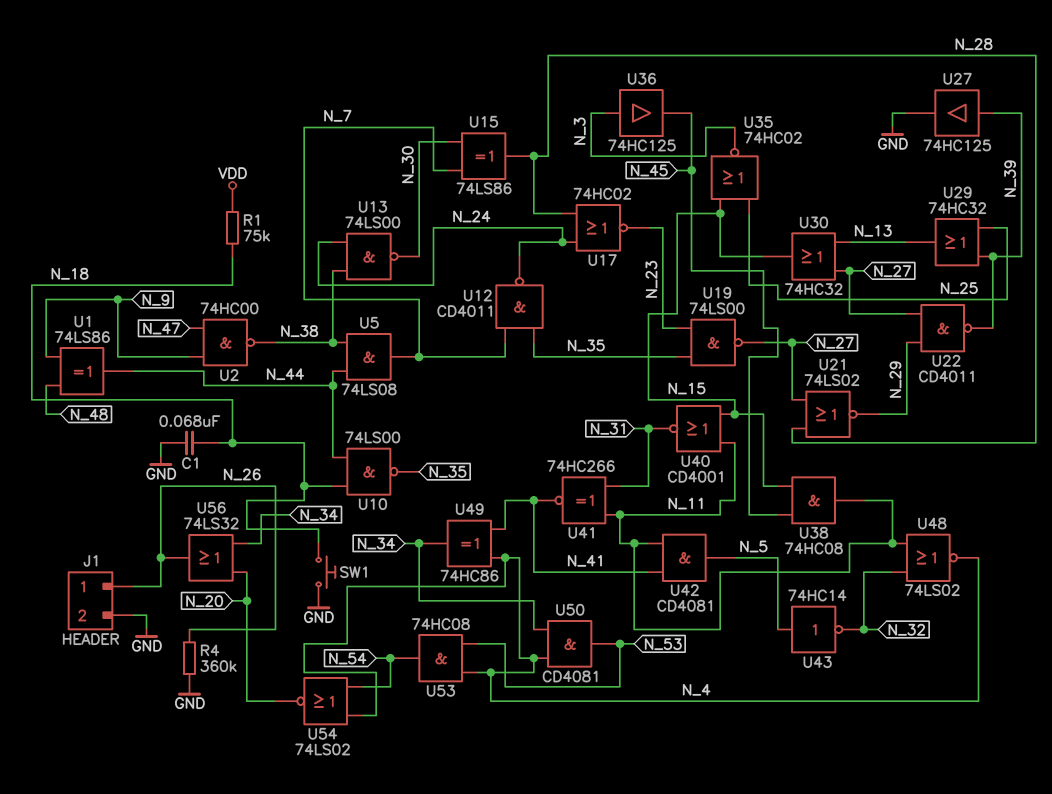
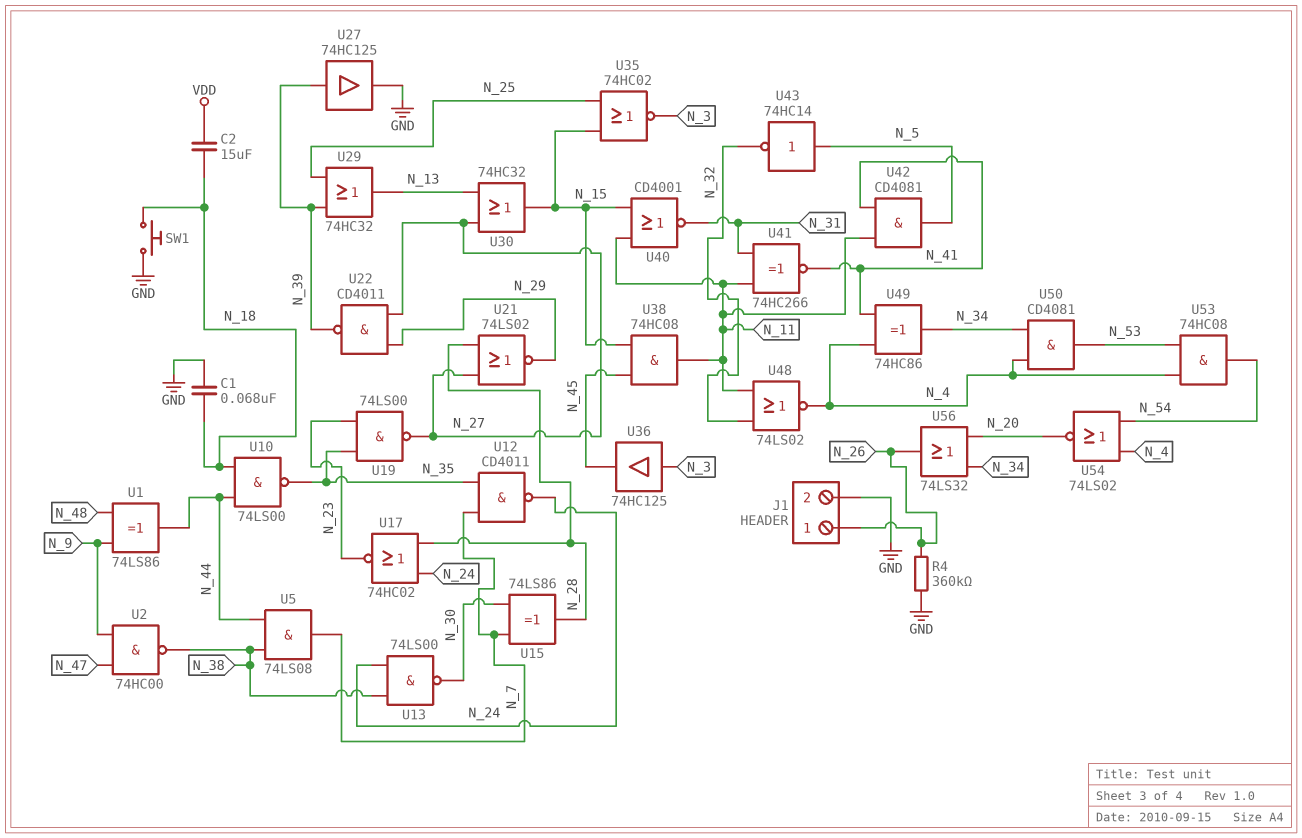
C2: none -> 15uF (N_18, VDD)
R1: 75k (N_18, VDD) -> none

